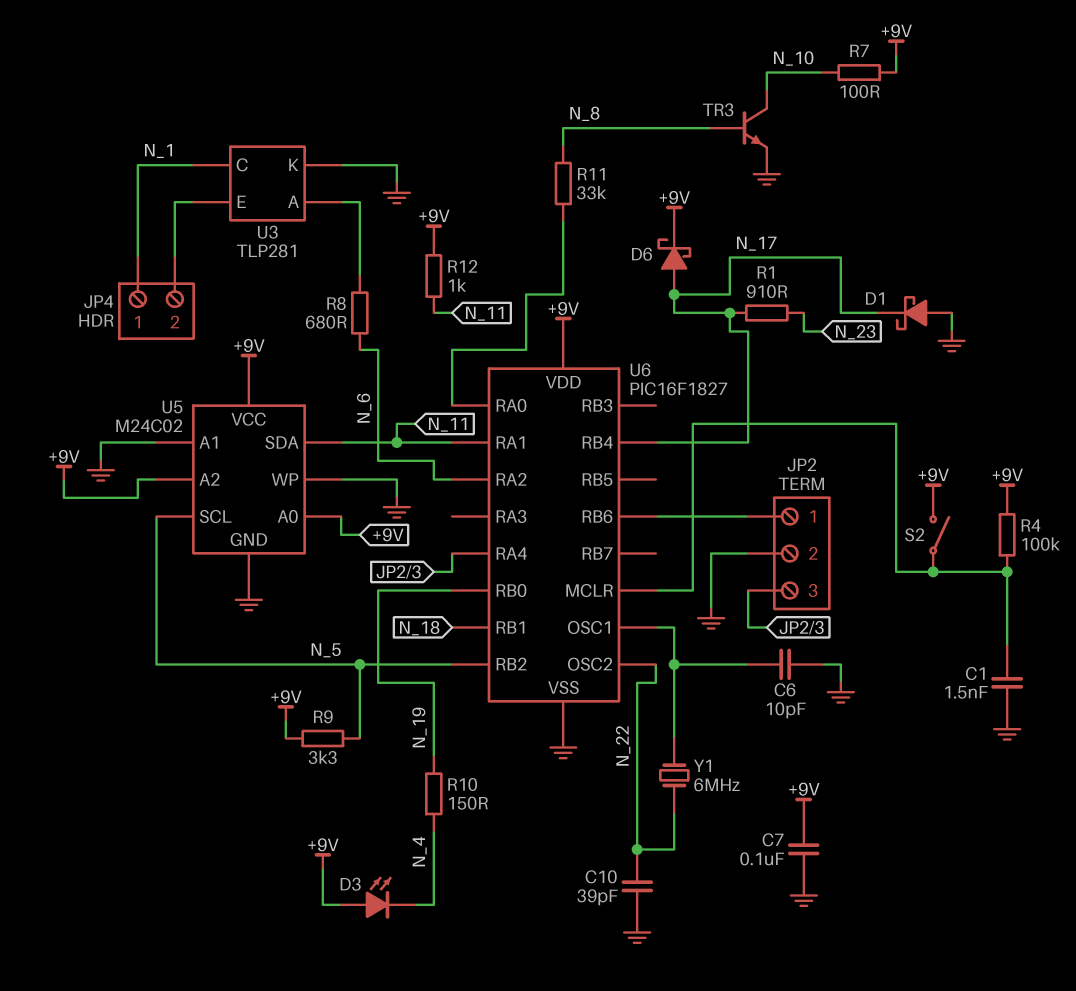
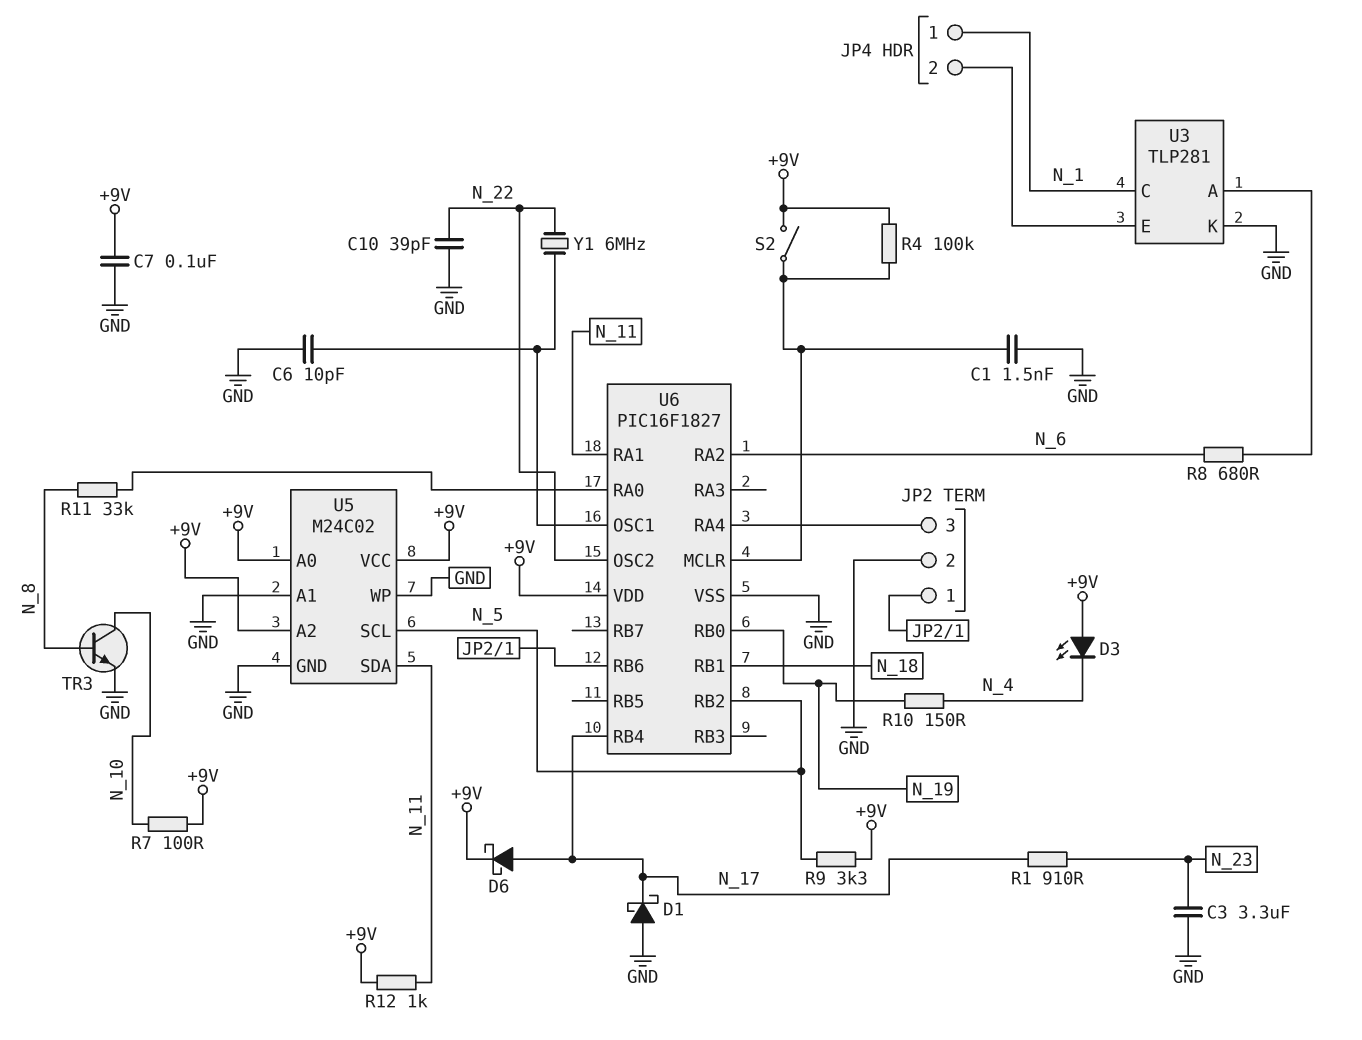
C3: none -> 3.3uF (GND, N_23)

